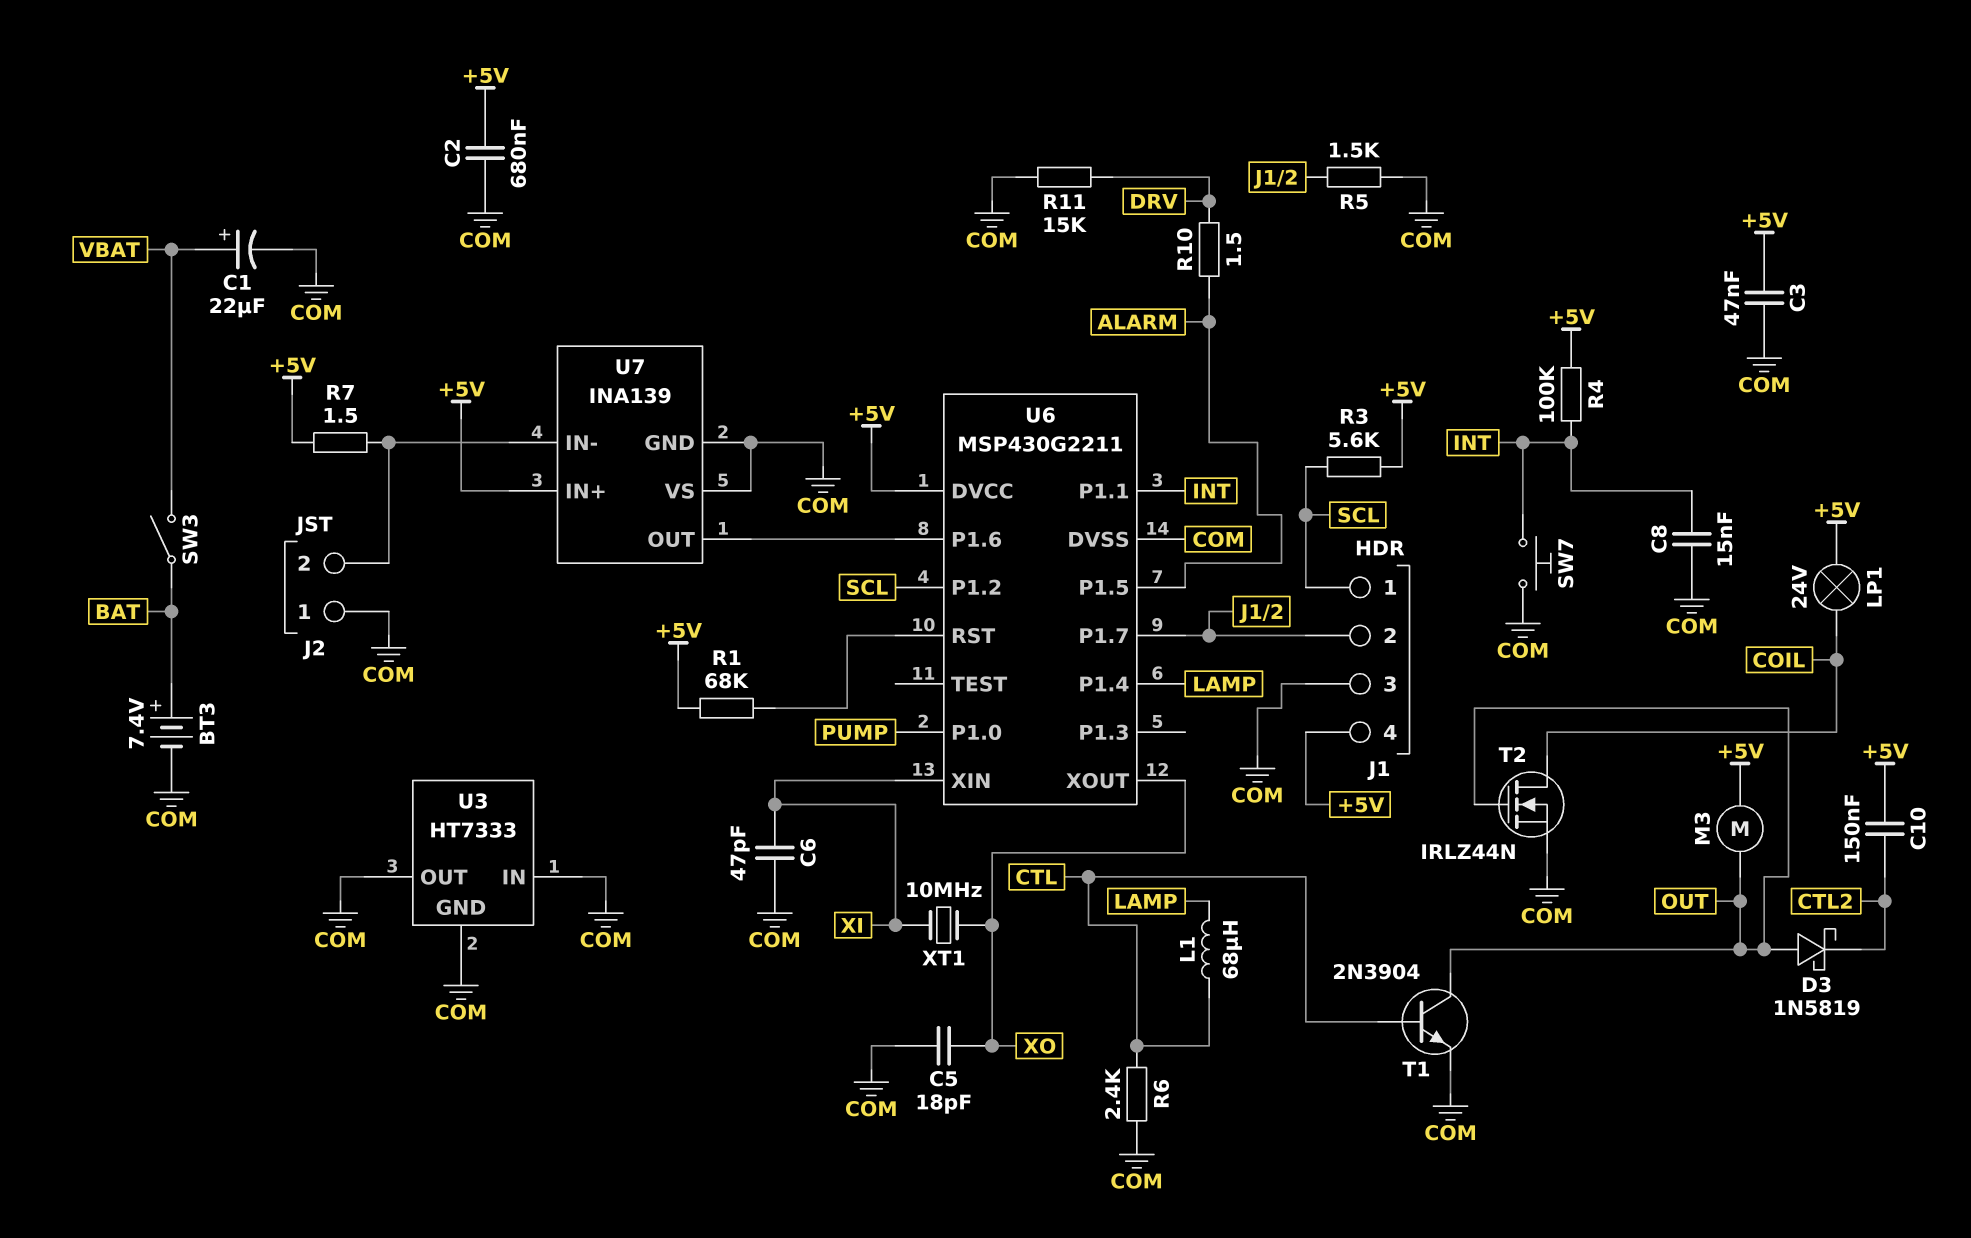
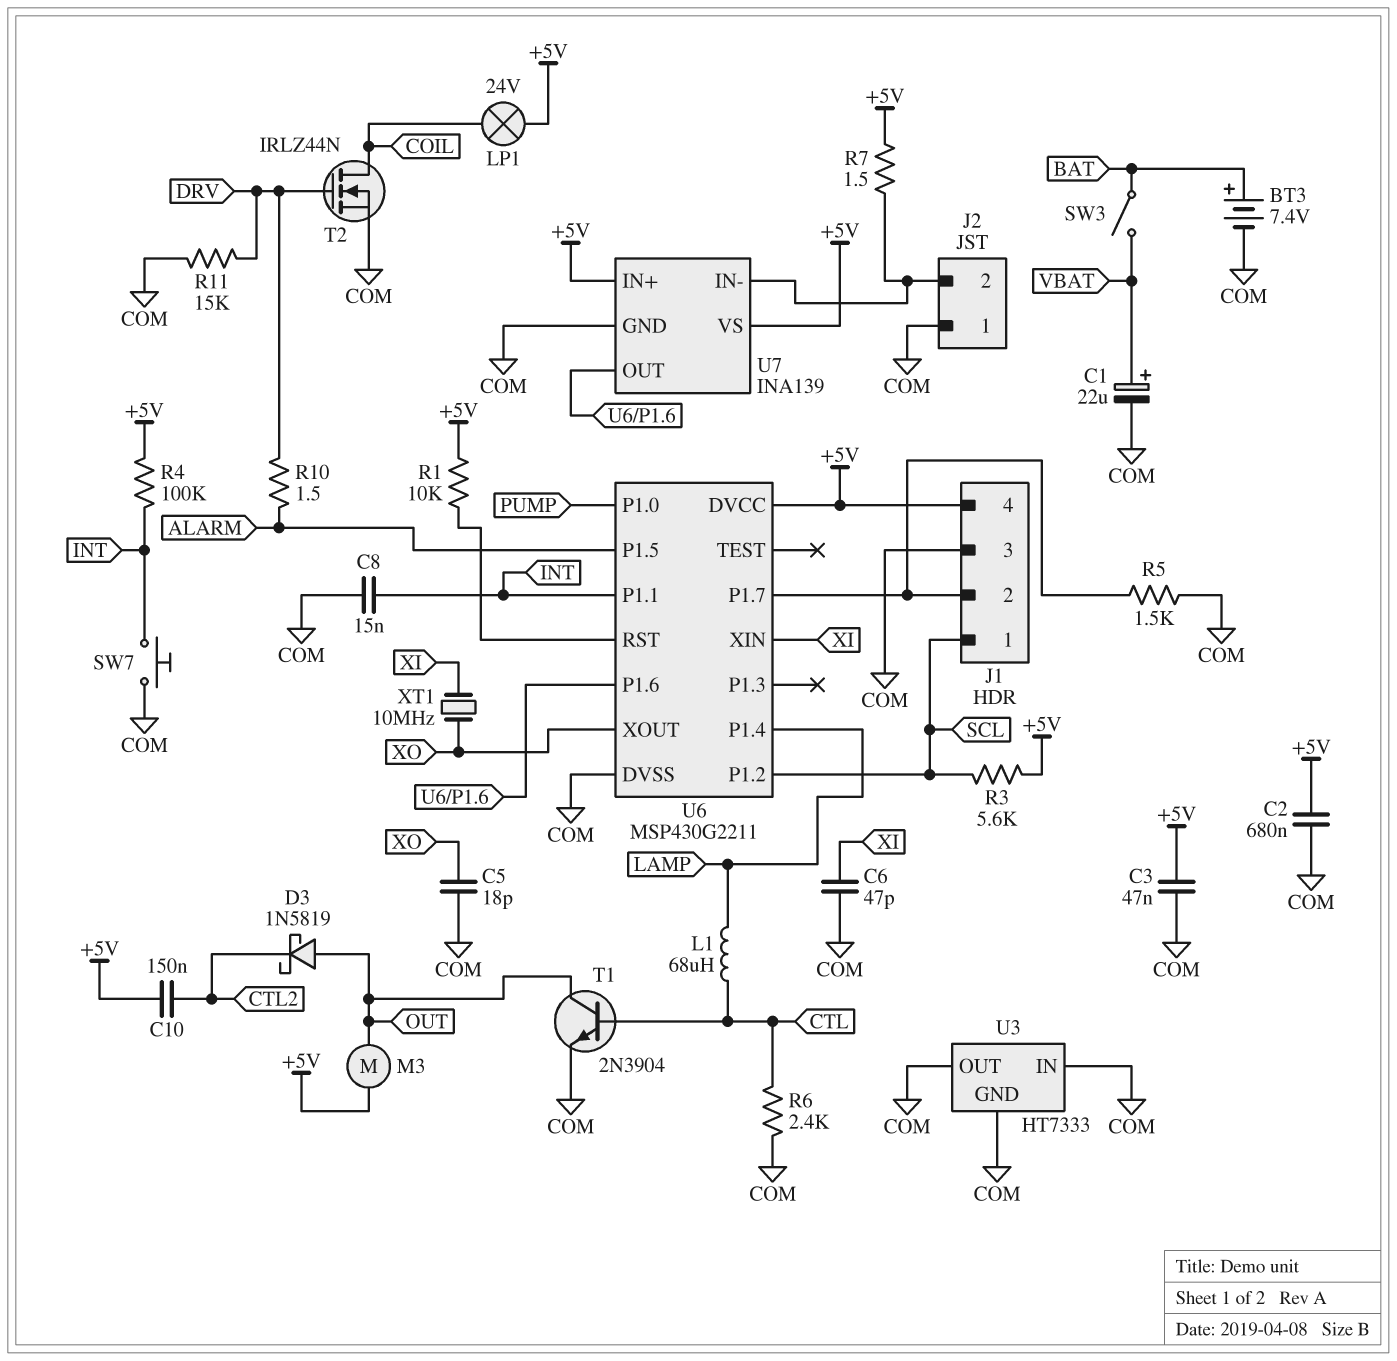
R1: 68k (+5V, U6/RST) -> 10k (+5V, U6/RST)
T2: NMOS IRLZ44N (G OUT, D COIL, S COM) -> NMOS IRLZ44N (G DRV, D COIL, S COM)
U7 pin VS: COM -> +5V

